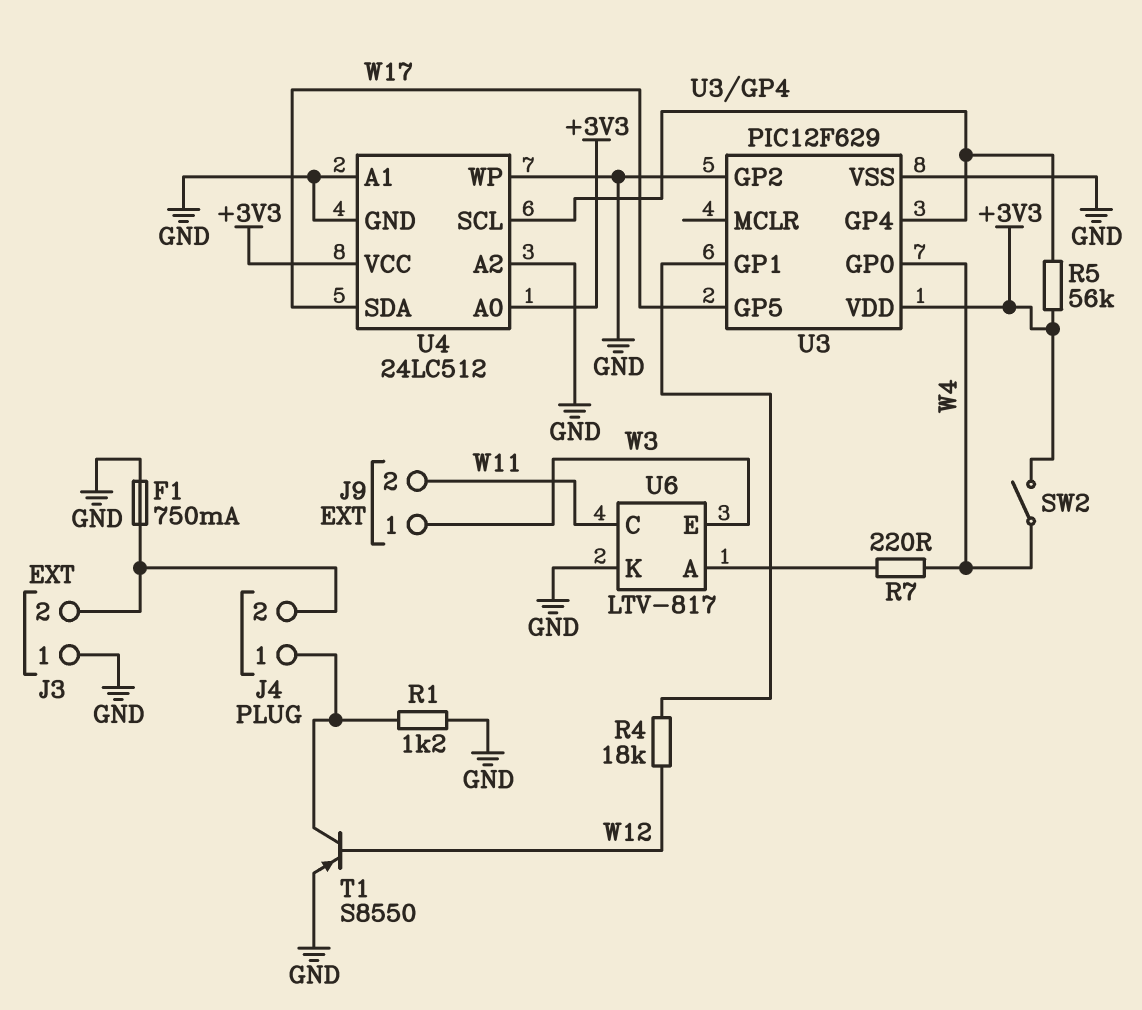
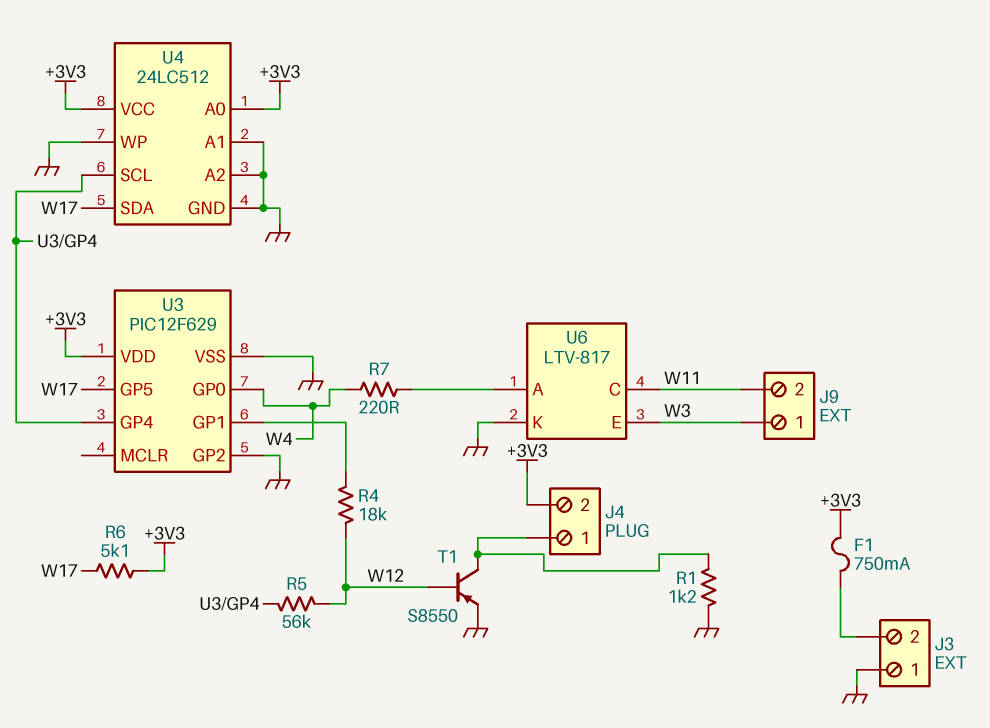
F1: 750mA (GND, J3/2) -> 750mA (+3V3, J3/2)
J4 pin 2: J3/2 -> +3V3
R5: 56k (+3V3, U3/GP4) -> 56k (U3/GP4, W12)
R6: none -> 5.1k (+3V3, W17)
SW2: switch (+3V3, W4) -> none

